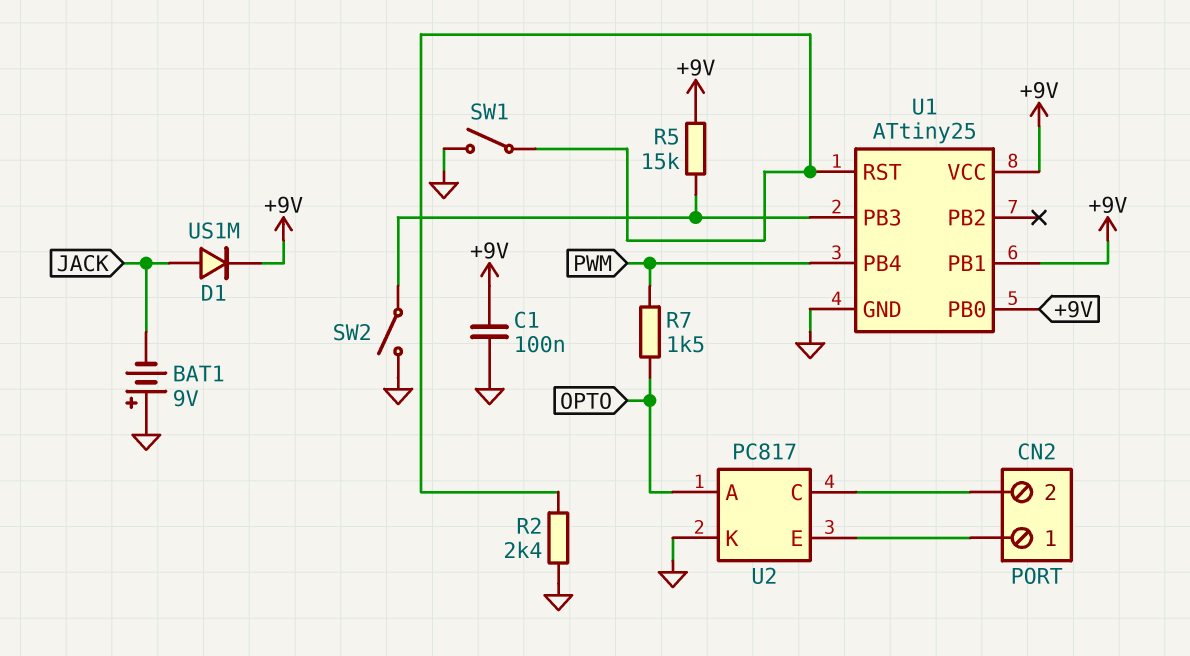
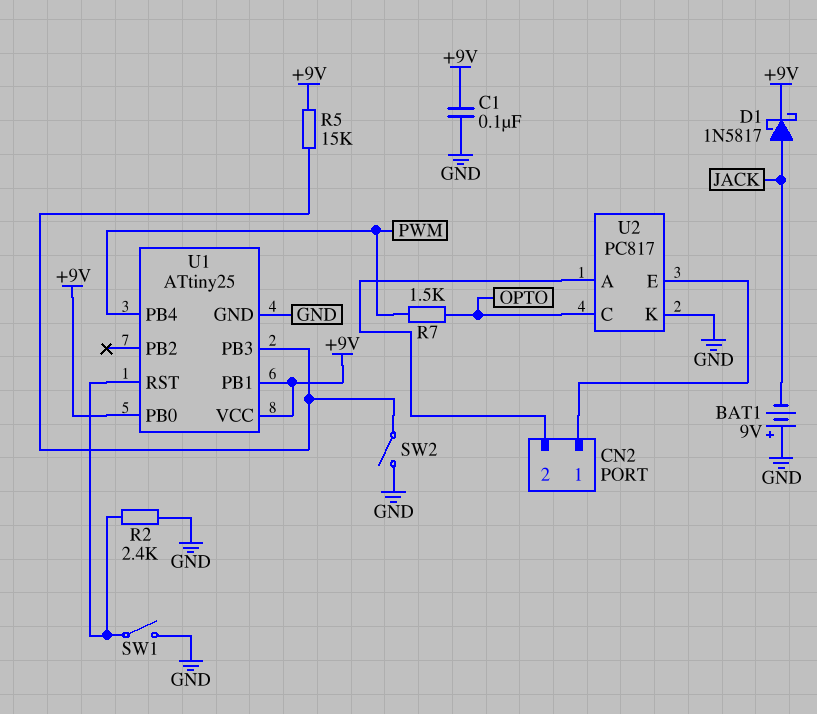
D1: diode US1M (A JACK, K +9V) -> schottky 1N5817 (A JACK, K +9V)
U2 pin A: OPTO -> CN2/2
U2 pin C: CN2/2 -> OPTO

